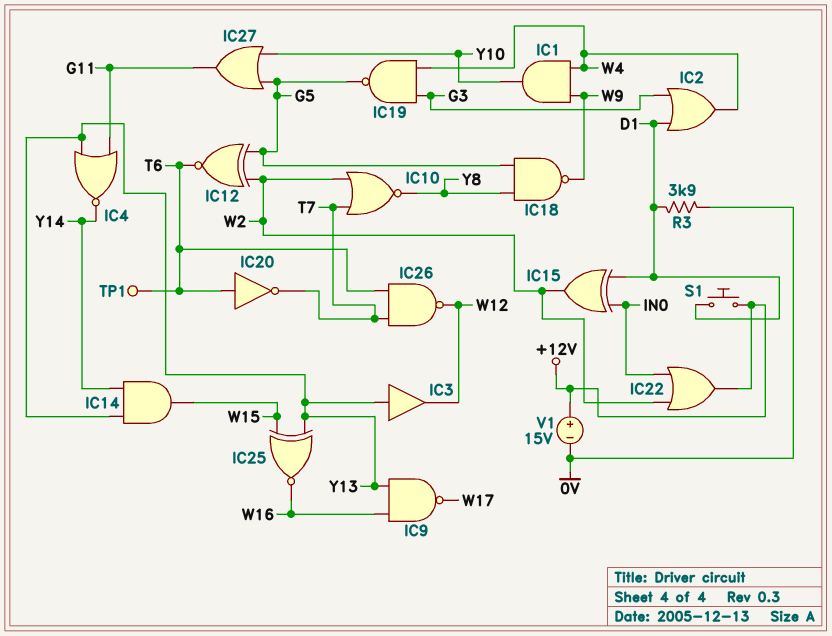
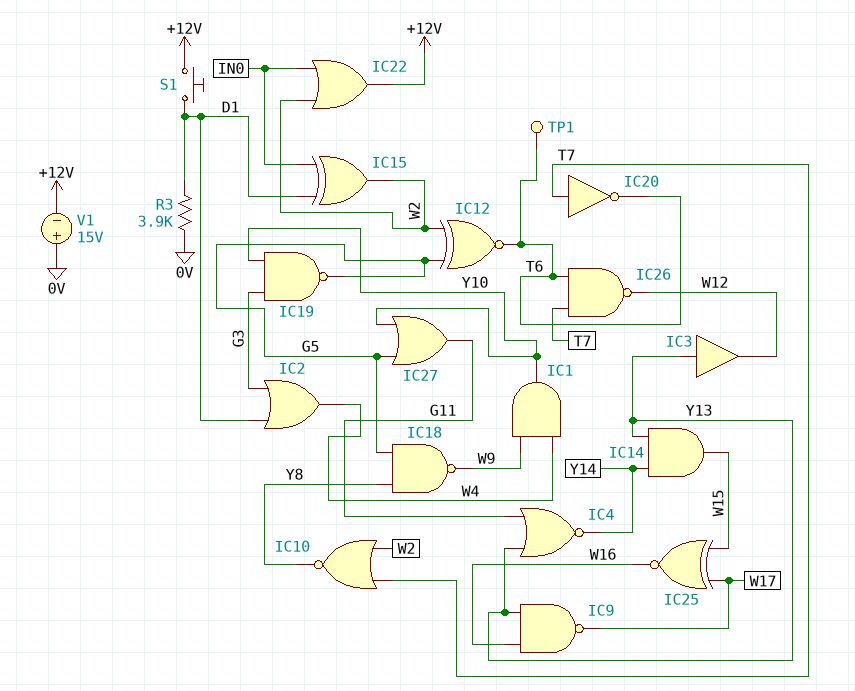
IC19: NAND (in G3, in W4, out G5) -> NAND (in G3, in Y10, out G5)
IC20: NOT (in T6, out T7) -> NOT (in T7, out T6)
IC25: XNOR (in W15, in Y13, out W16) -> XNOR (in W15, in W17, out W16)
V1: 15V (plus +12V, minus 0V) -> 15V (plus 0V, minus +12V)

